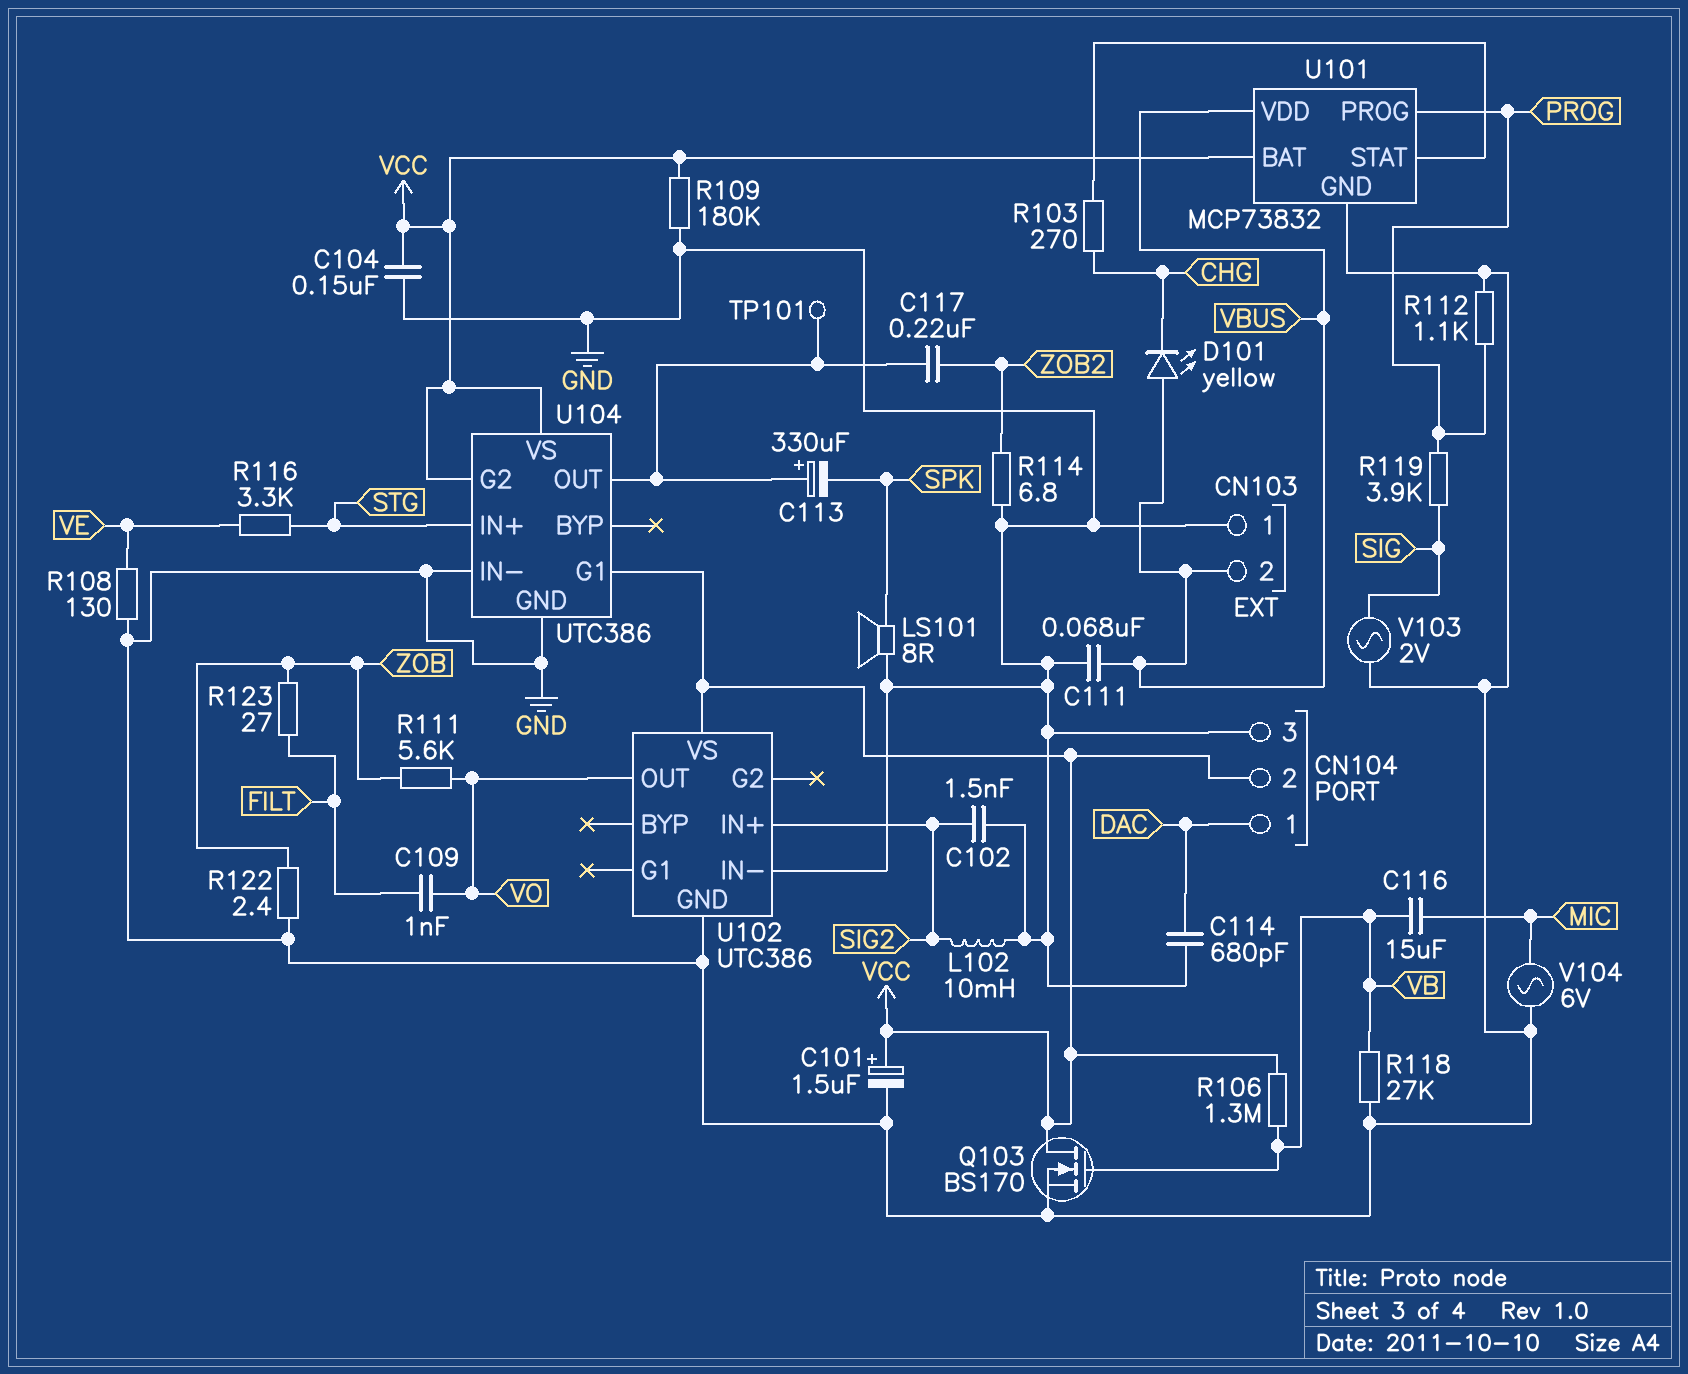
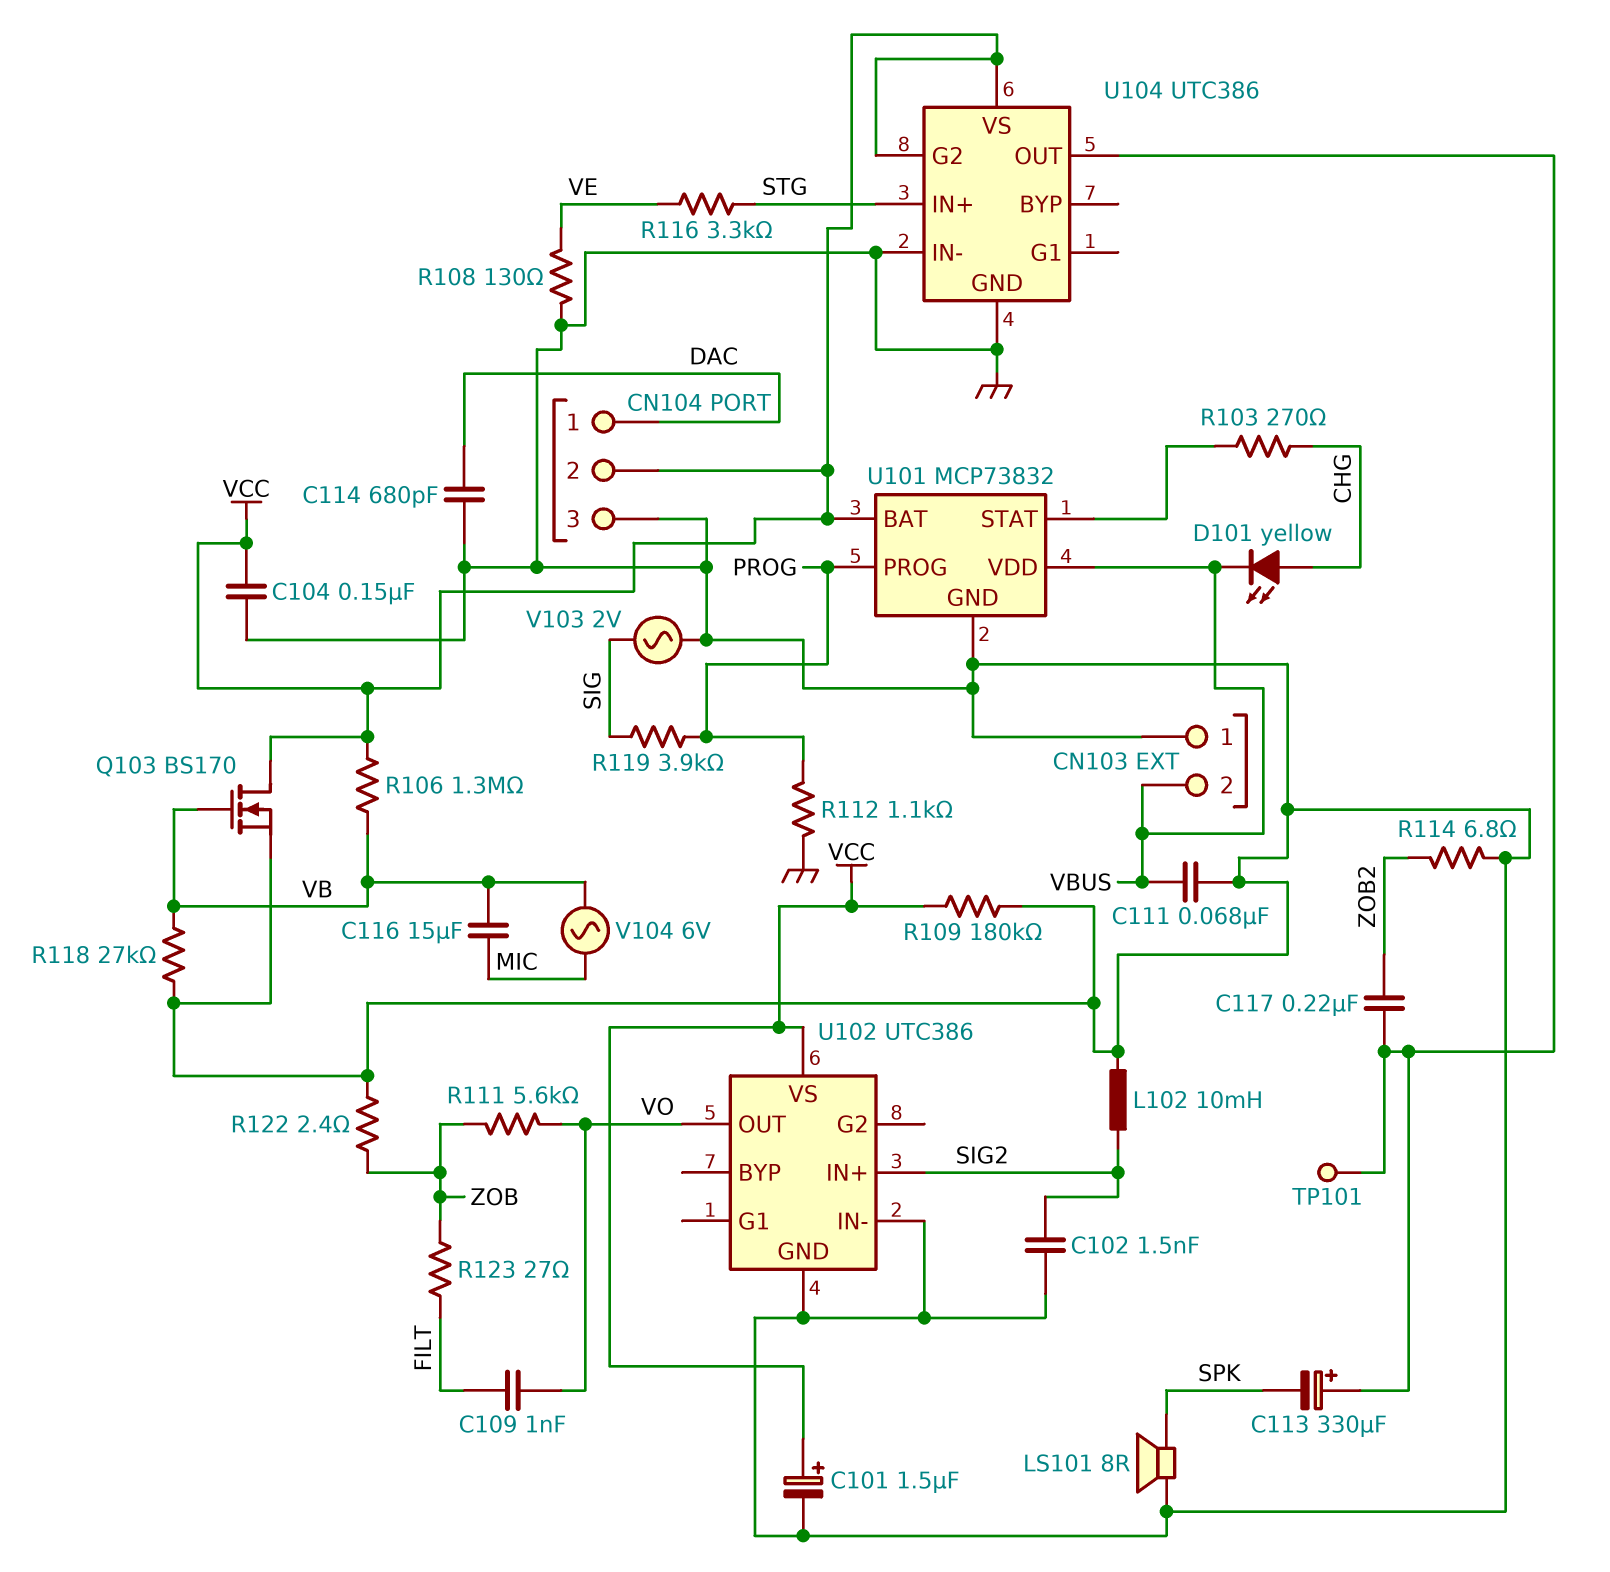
D101: LED yellow (A VBUS, K CHG) -> LED yellow (A CHG, K VBUS)
U104 pin G1: VCC -> none
V104: AC 6V (GND, MIC) -> AC 6V (MIC, VB)

